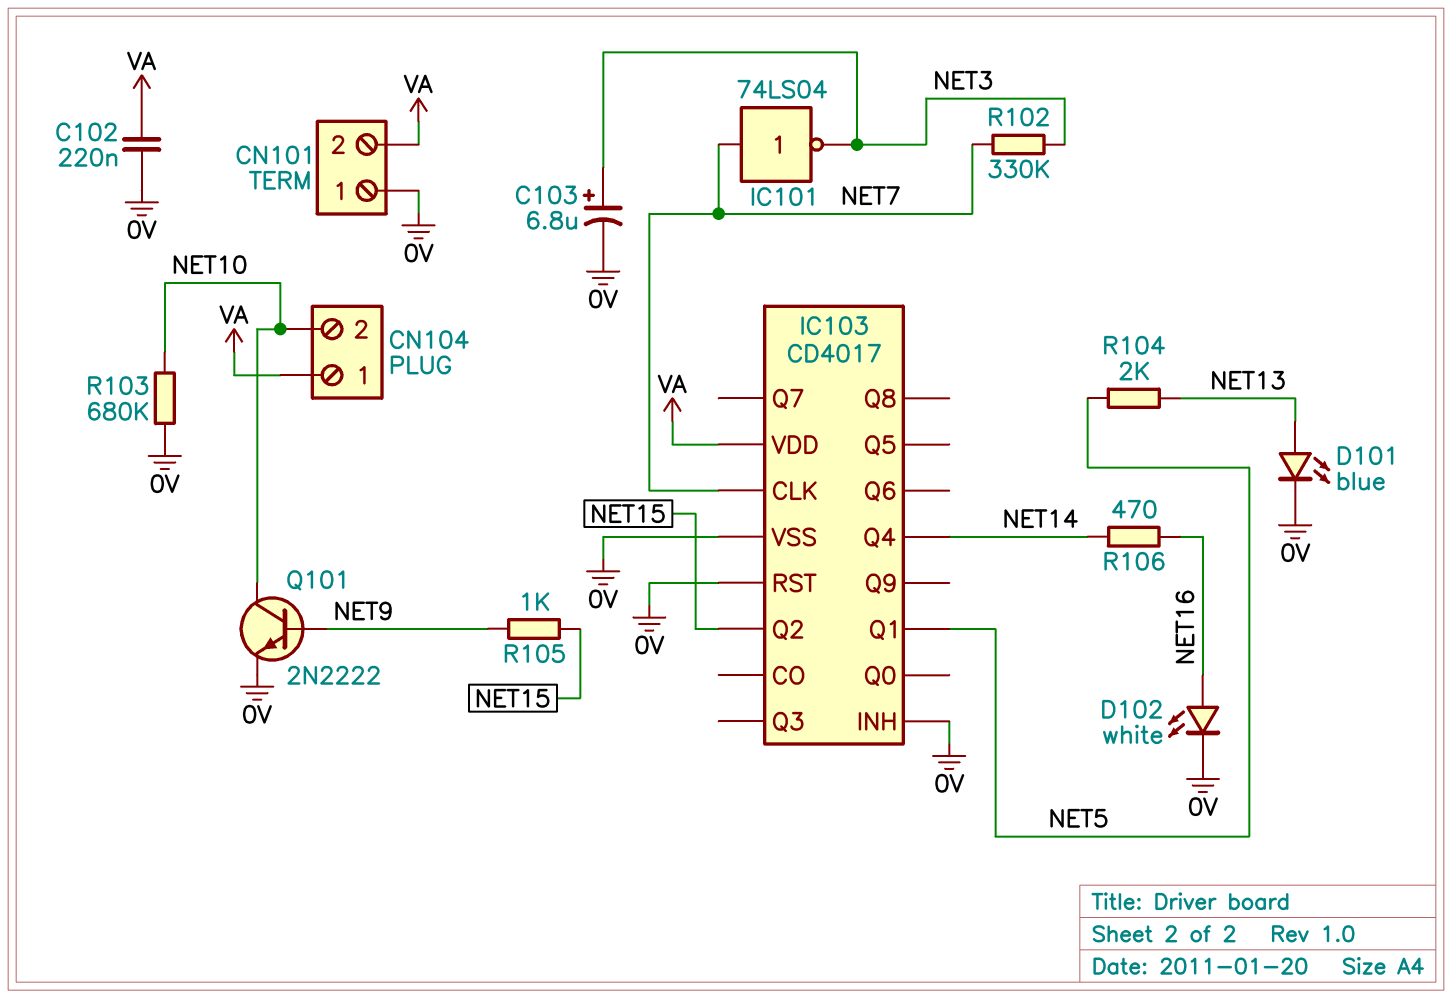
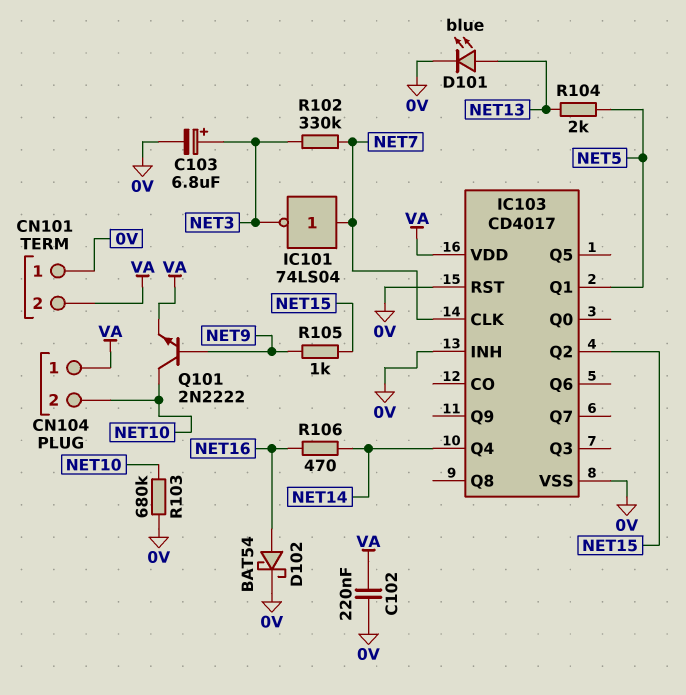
D102: LED white (A NET16, K 0V) -> schottky BAT54 (A NET16, K 0V)
Q101: NPN 2N2222 (B NET9, C NET10, E 0V) -> NPN 2N2222 (B NET9, C NET10, E VA)

